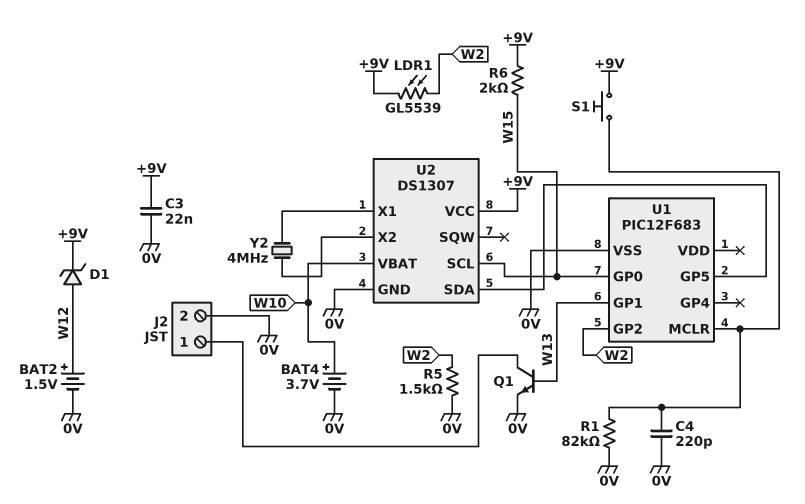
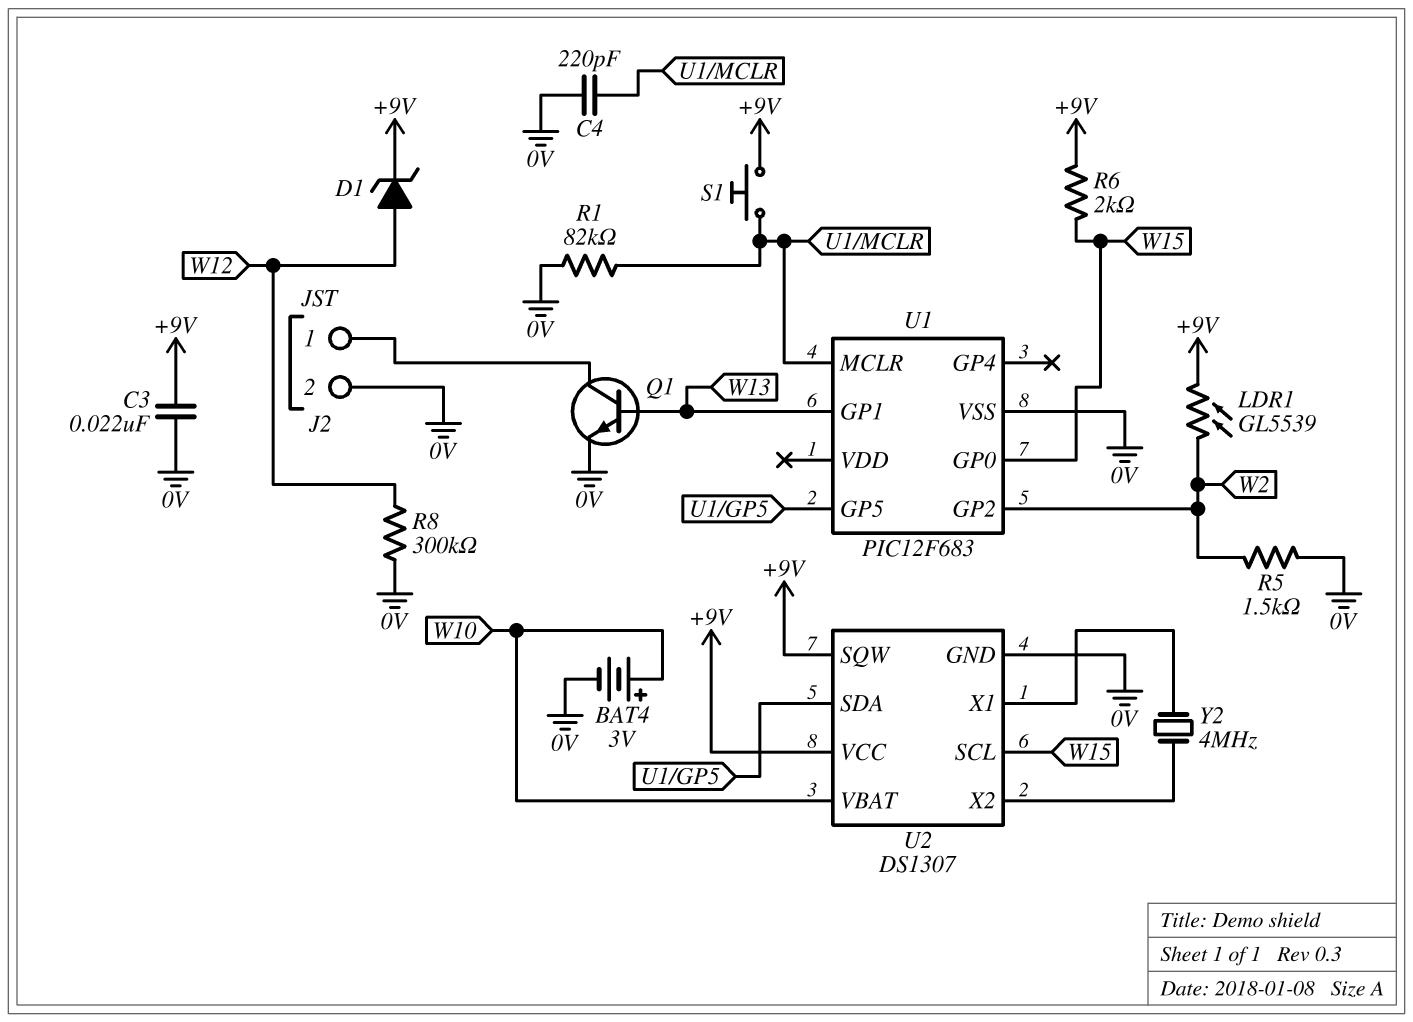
BAT2: 1.5V (plus W12, minus 0V) -> none
BAT4: 3.7V (plus W10, minus 0V) -> 3V (plus W10, minus 0V)
R8: none -> 300k (0V, W12)
U2 pin SQW: none -> +9V

